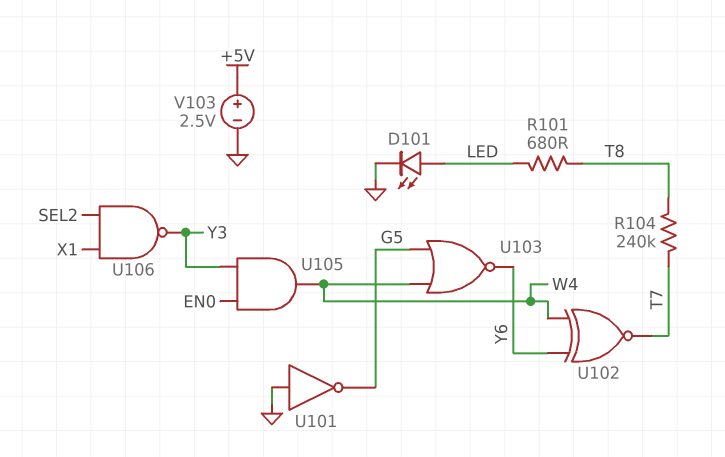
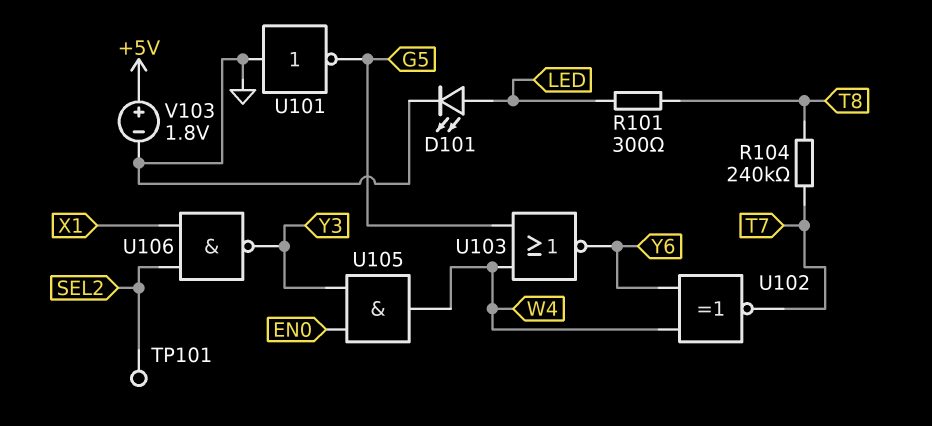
R101: 680 (LED, T8) -> 300 (LED, T8)
TP101: none -> test point (SEL2)
V103: 2.5V (plus +5V, minus GND) -> 1.8V (plus +5V, minus GND)

